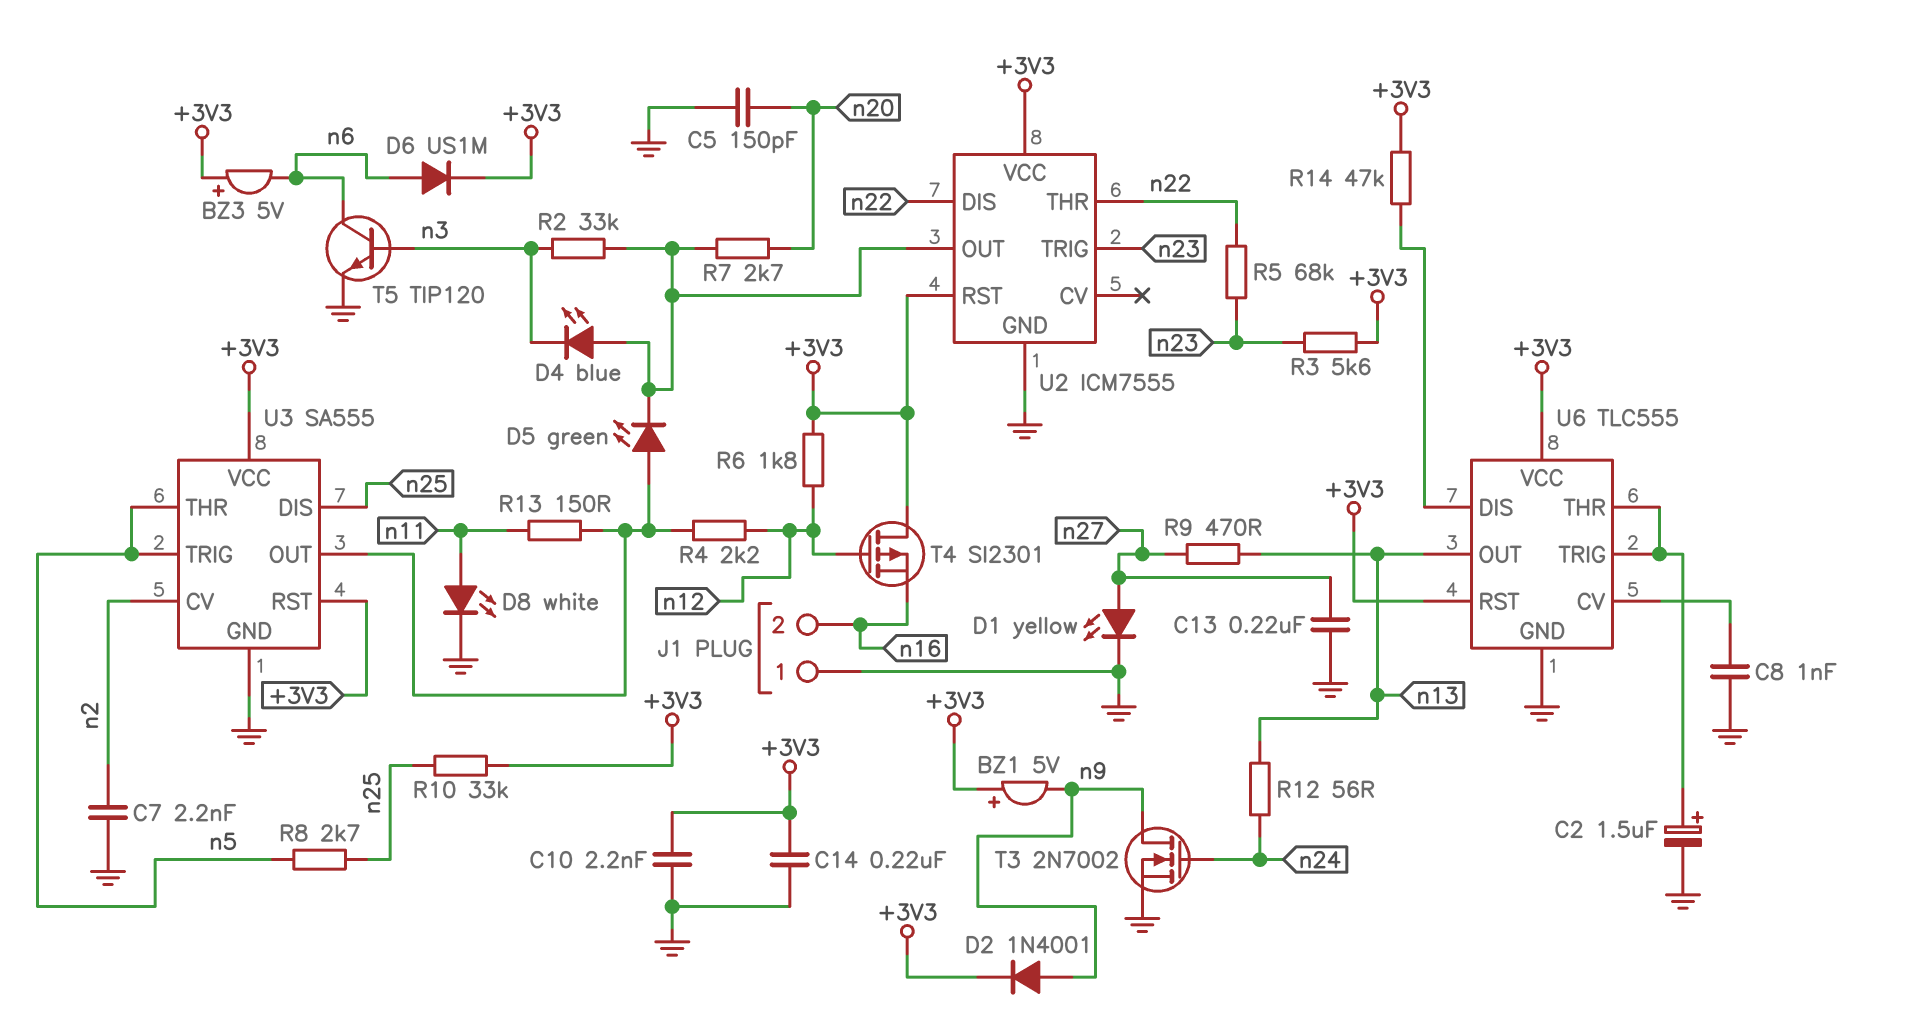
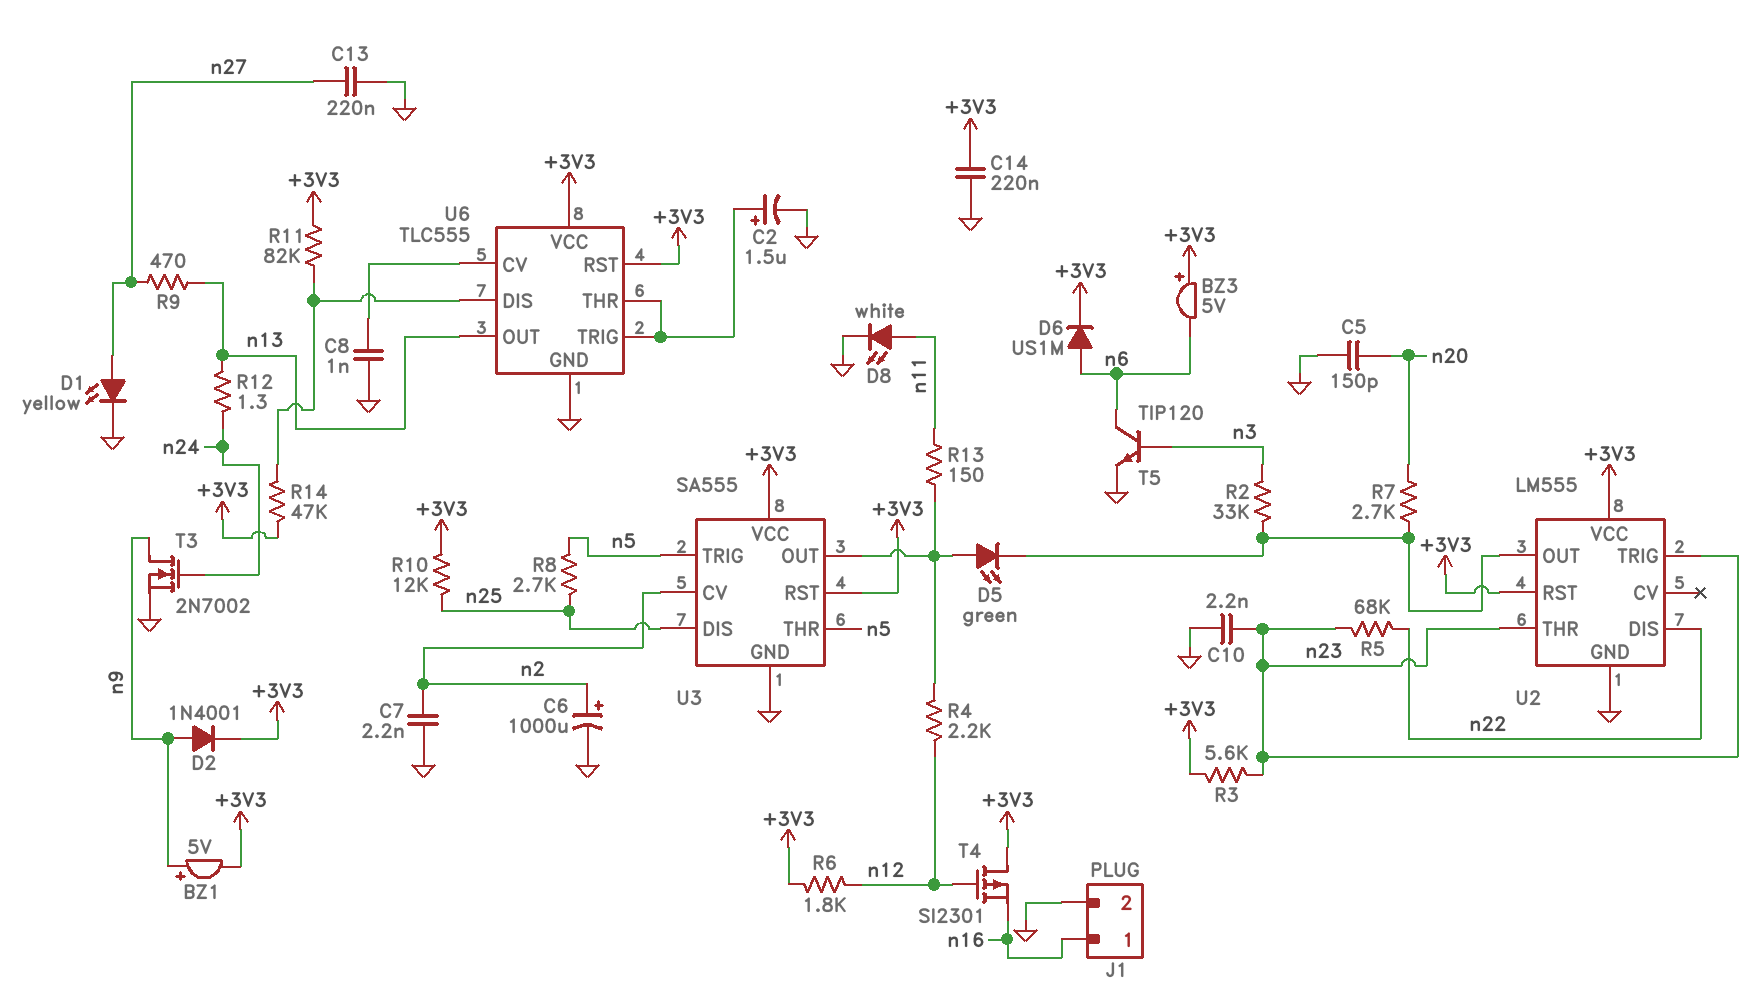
BZ1: buzzer 5V (plus +3V3, minus n9) -> buzzer 5V (plus n9, minus +3V3)
C6: none -> 1000uF (plus n2, minus GND)
C10: 2.2nF (+3V3, GND) -> 2.2nF (GND, n23)
D4: LED blue (A U2/OUT, K n3) -> none
J1 pin 1: GND -> n16
J1 pin 2: n16 -> GND
R10: 33k (+3V3, n25) -> 12k (+3V3, n25)
R11: none -> 82k (+3V3, U6/DIS)
R12: 56 (n13, n24) -> 1.3 (n13, n24)
U2: ICM7555 -> LM555
U2 pin THR: n22 -> n23

